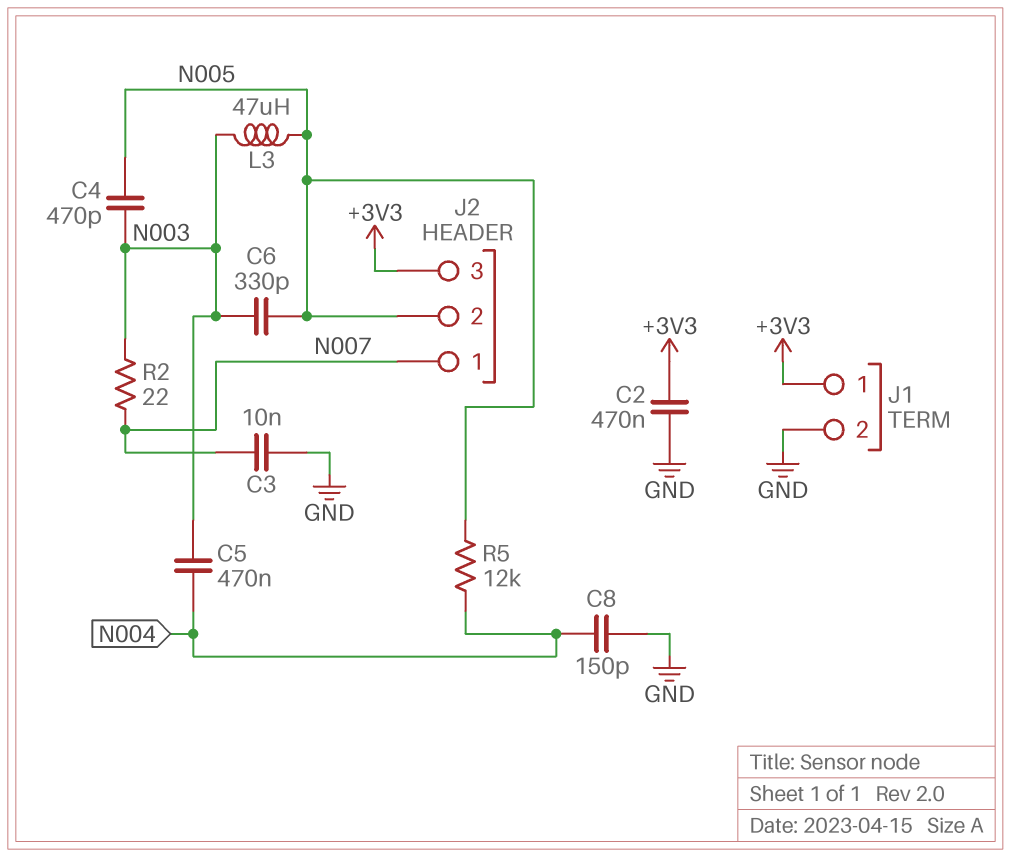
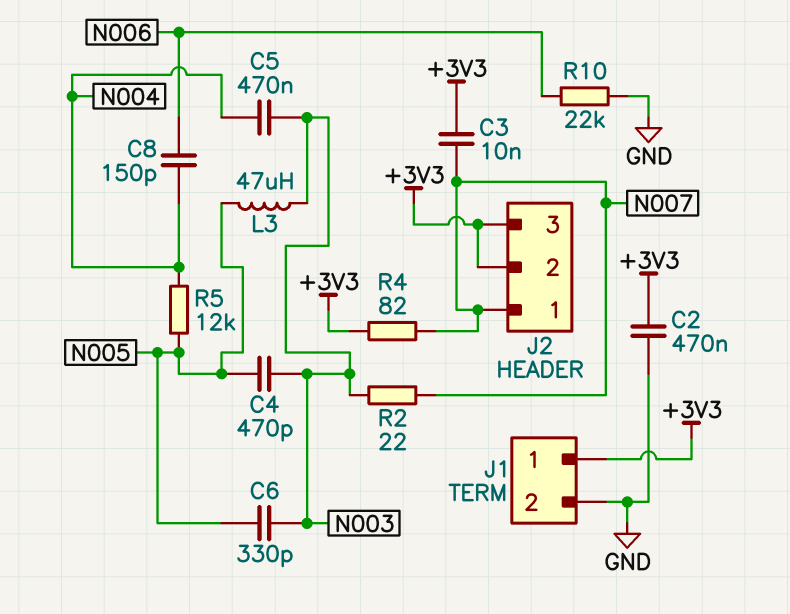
C3: 10nF (GND, N007) -> 10nF (+3V3, N007)
C8: 150pF (GND, N004) -> 150pF (N004, N006)
J2 pin 2: N005 -> +3V3
R4: none -> 82 (+3V3, N007)
R10: none -> 22k (GND, N006)

